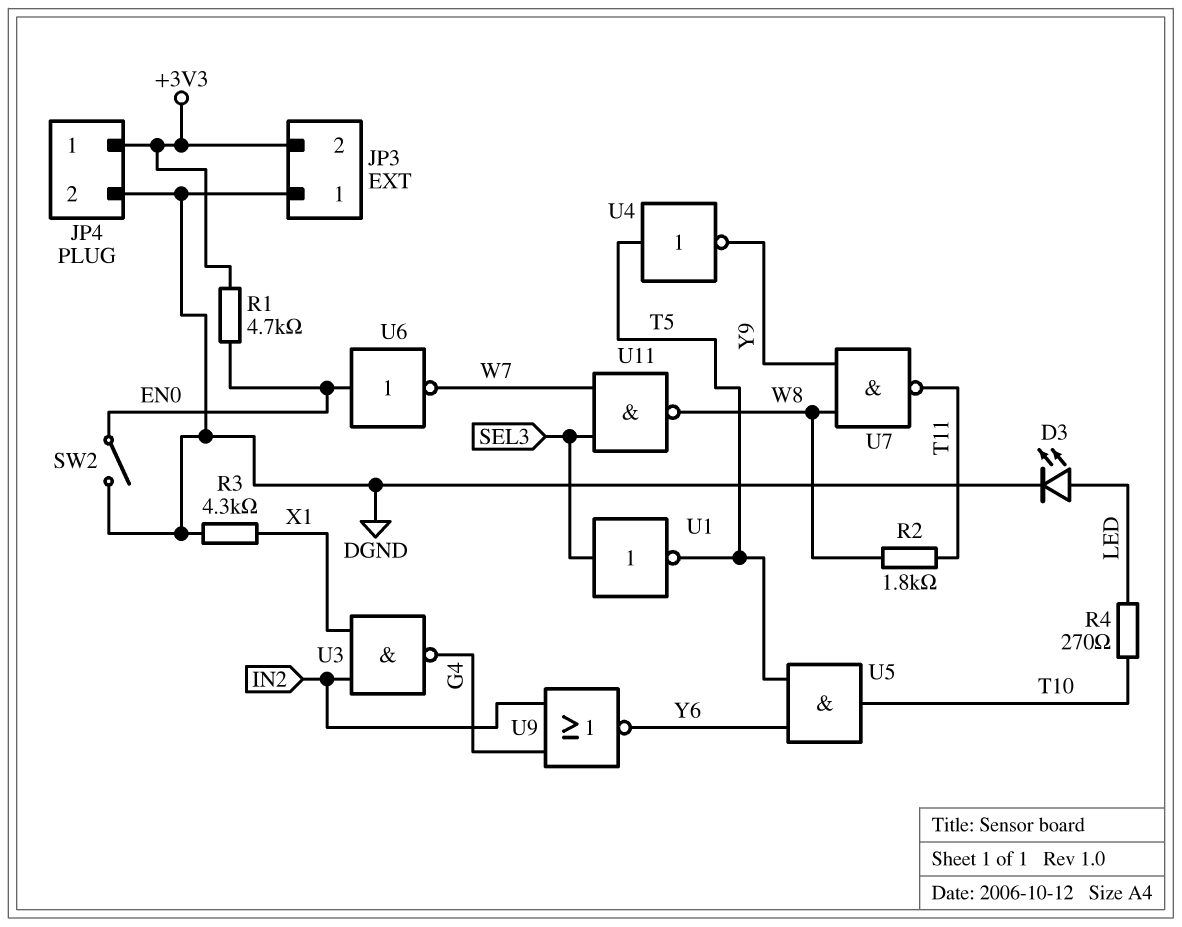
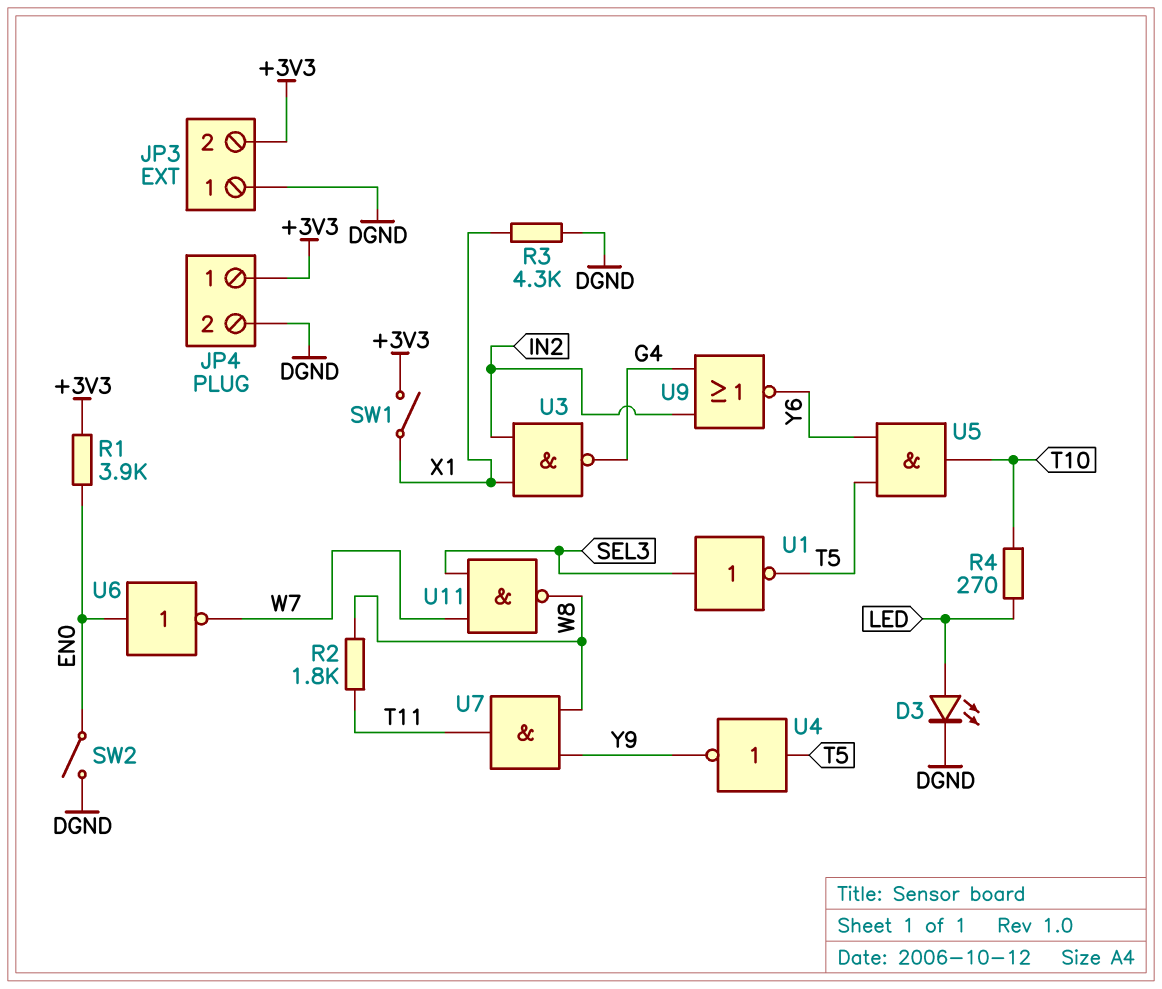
R1: 4.7k (+3V3, EN0) -> 3.9k (+3V3, EN0)
SW1: none -> switch (+3V3, X1)
U7: NAND (in W8, in Y9, out T11) -> AND (in W8, in Y9, out T11)

